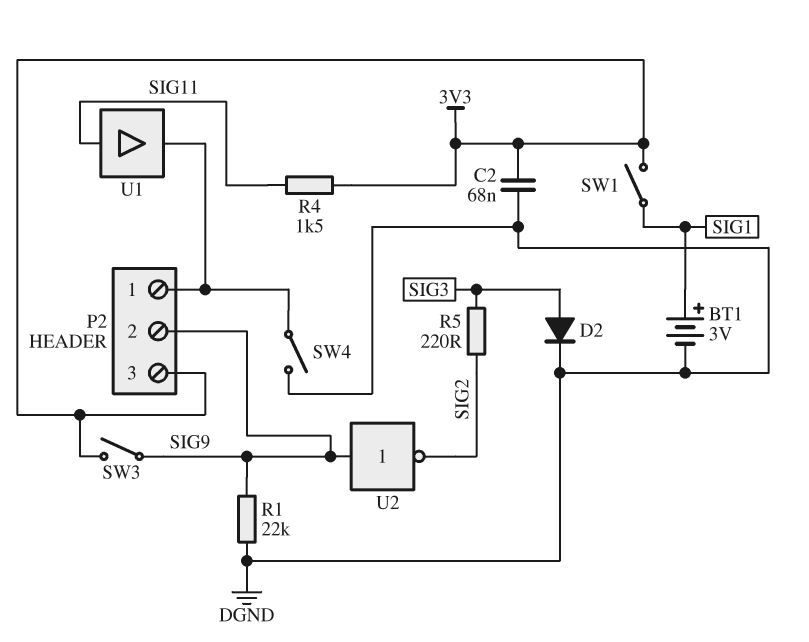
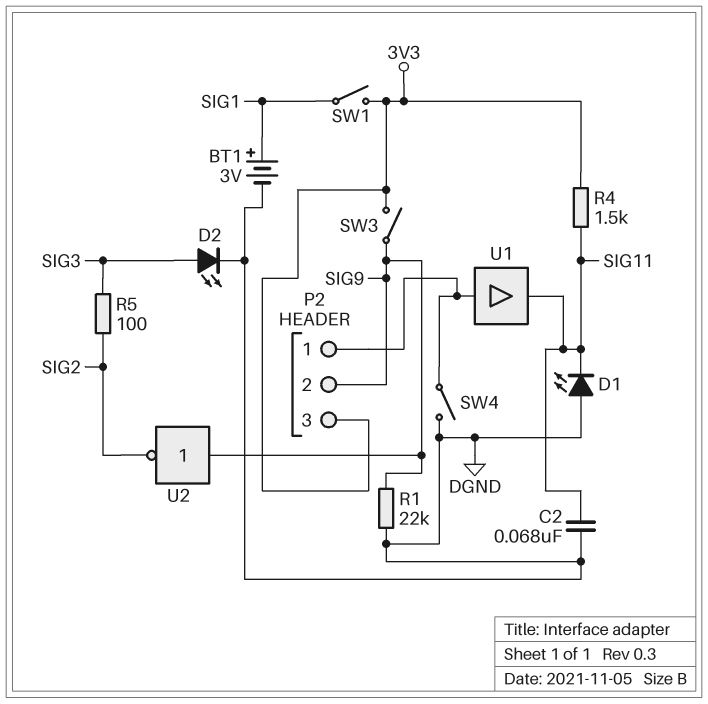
C2: 68nF (3V3, DGND) -> 68nF (DGND, SIG11)
D1: none -> LED (A DGND, K SIG11)
D2: diode (A SIG3, K DGND) -> LED (A SIG3, K DGND)
R5: 220 (SIG2, SIG3) -> 100 (SIG2, SIG3)
U1: buffer (in SIG11, out P2/1) -> buffer (in P2/1, out SIG11)

